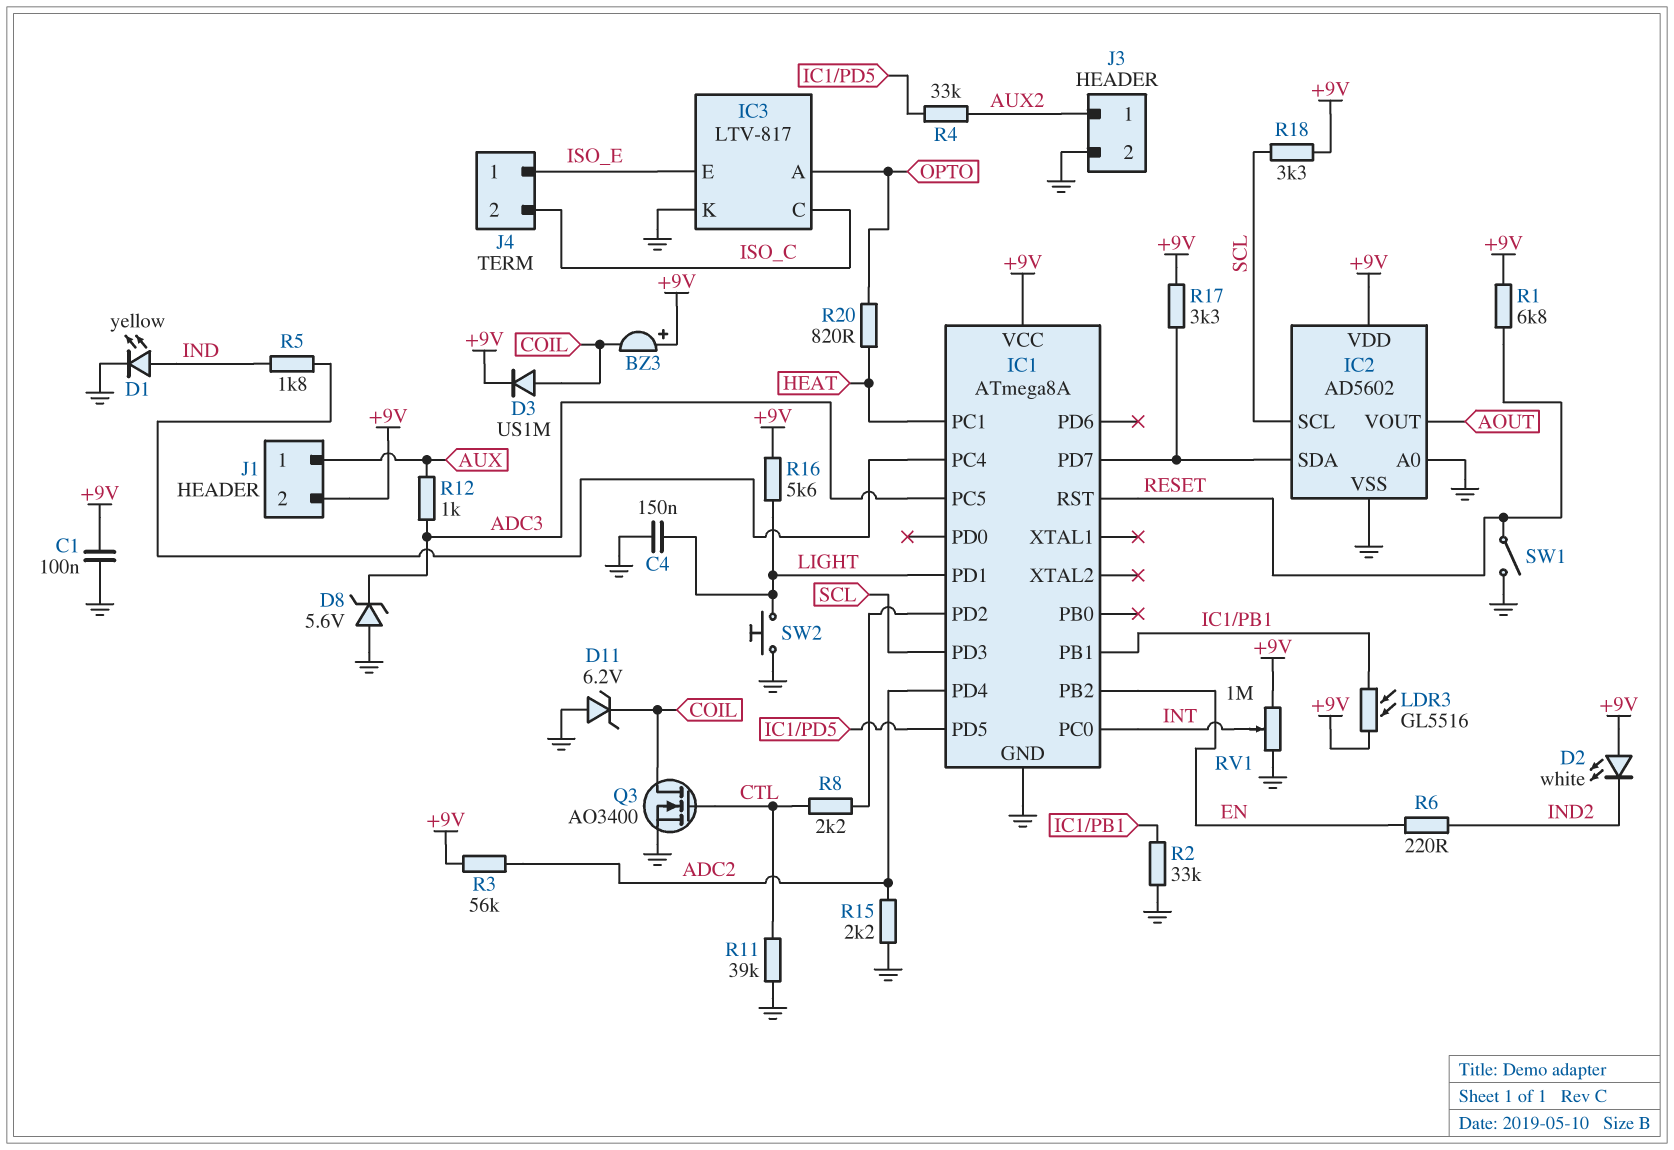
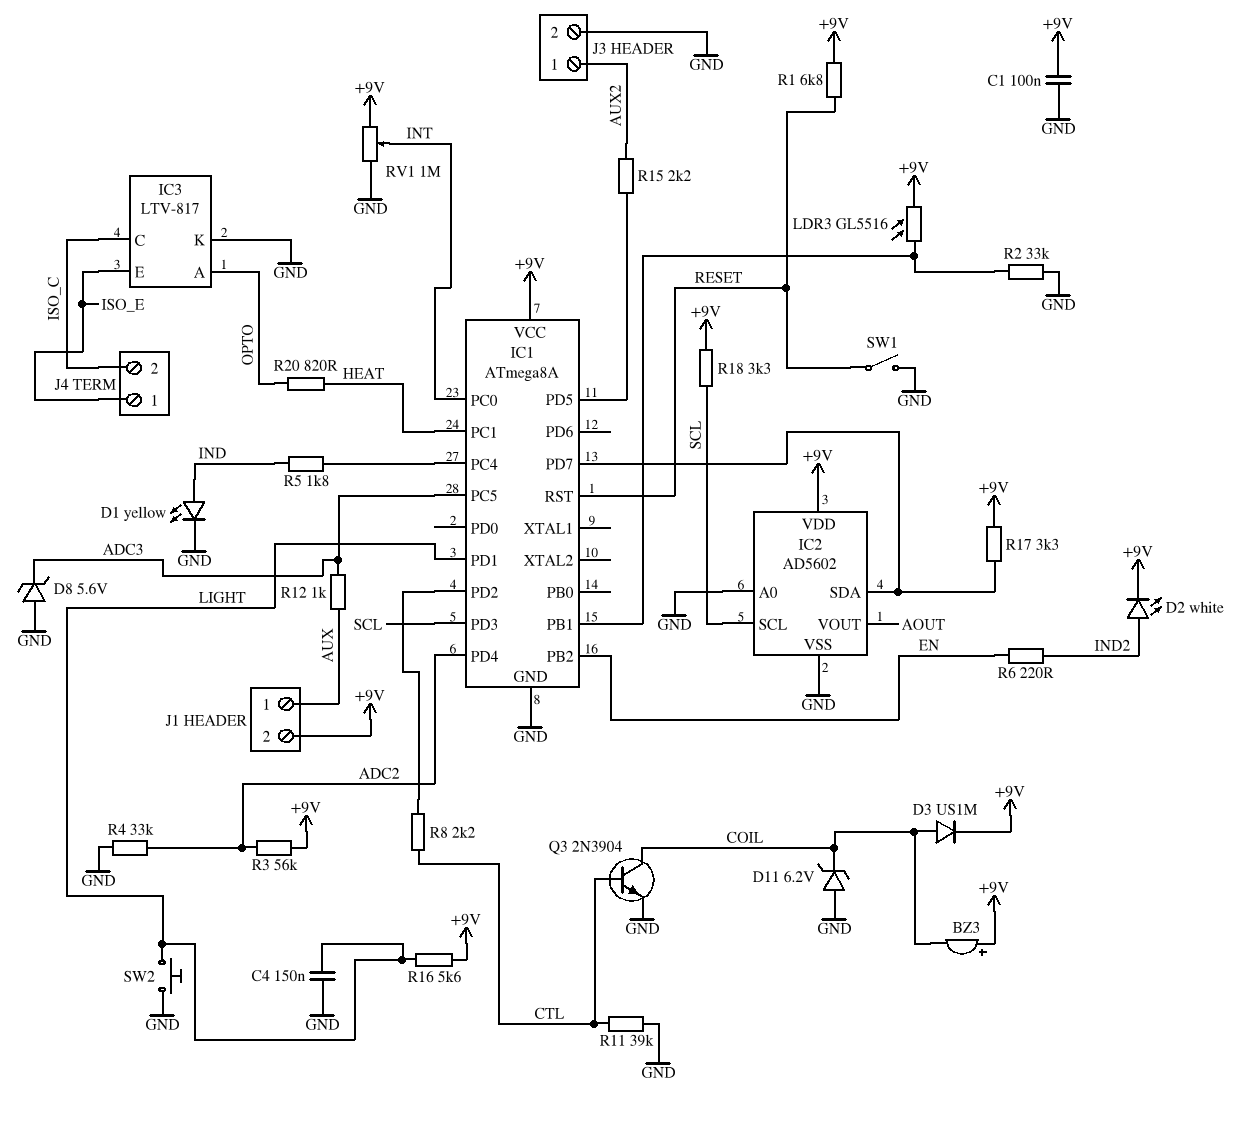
D2: LED white (A +9V, K IND2) -> LED white (A IND2, K +9V)
Q3: NMOS AO3400 (G CTL, D COIL, S GND) -> NPN 2N3904 (B CTL, C COIL, E GND)
R4: 33k (AUX2, IC1/PD5) -> 33k (ADC2, GND)
R15: 2.2k (ADC2, GND) -> 2.2k (AUX2, IC1/PD5)

